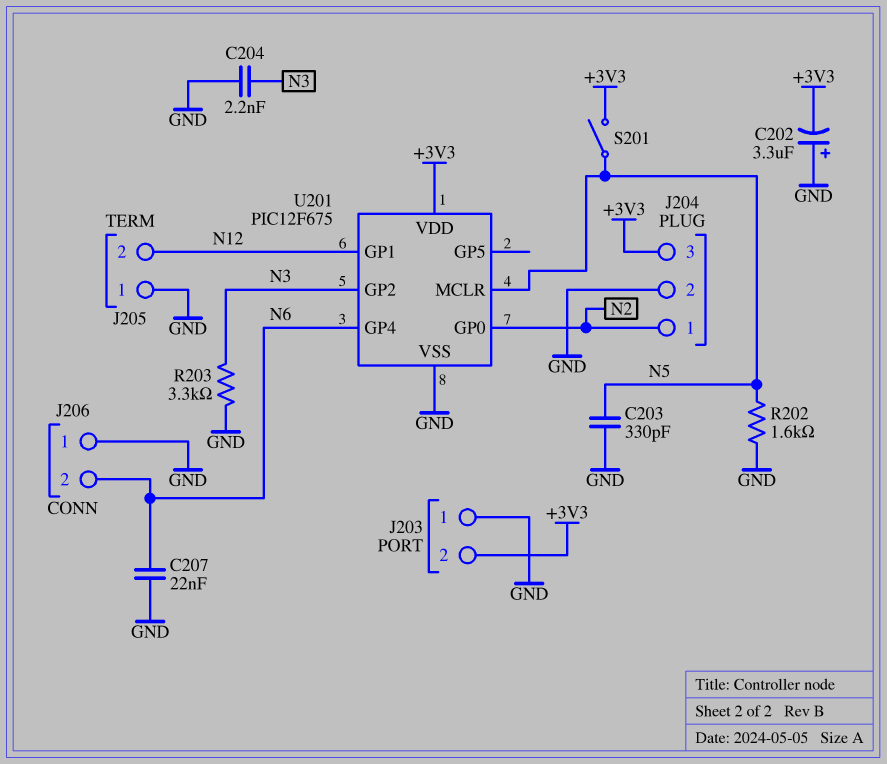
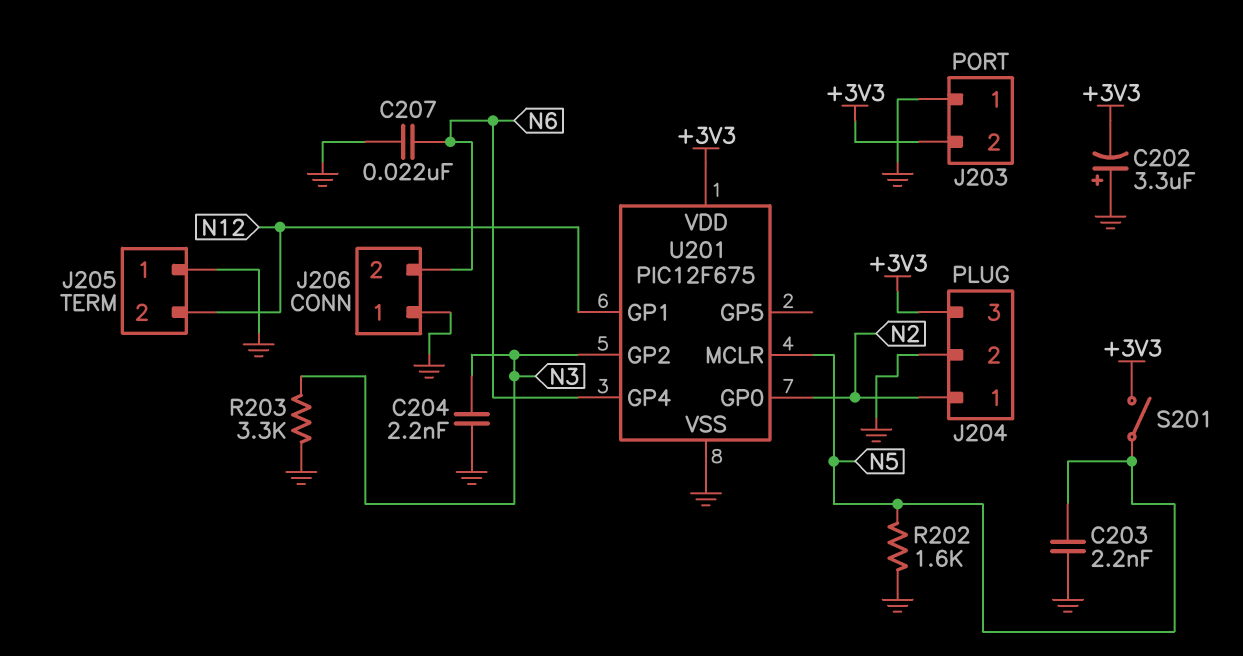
C203: 330pF (GND, N5) -> 2.2nF (GND, N5)

